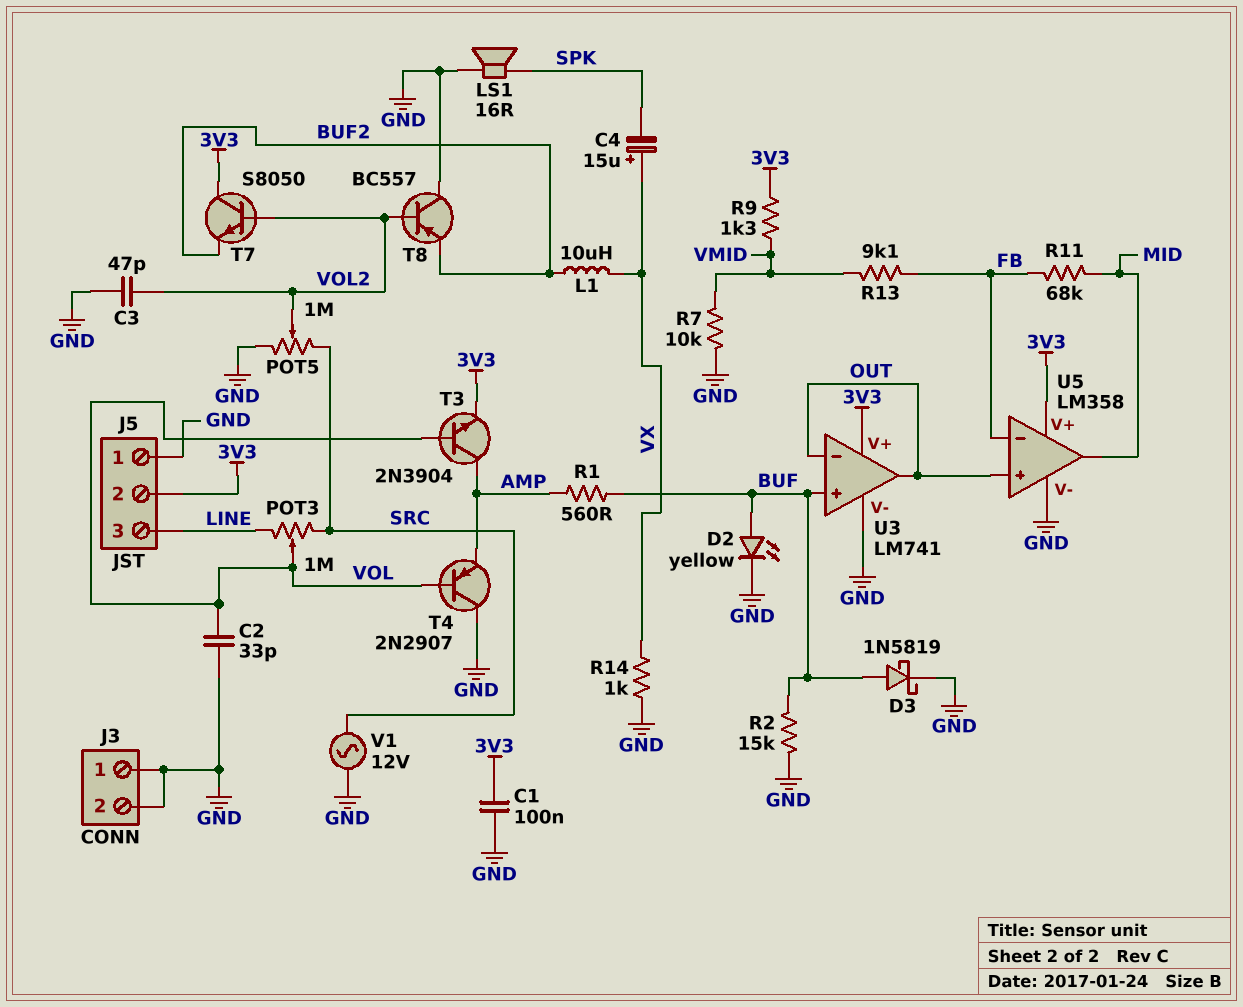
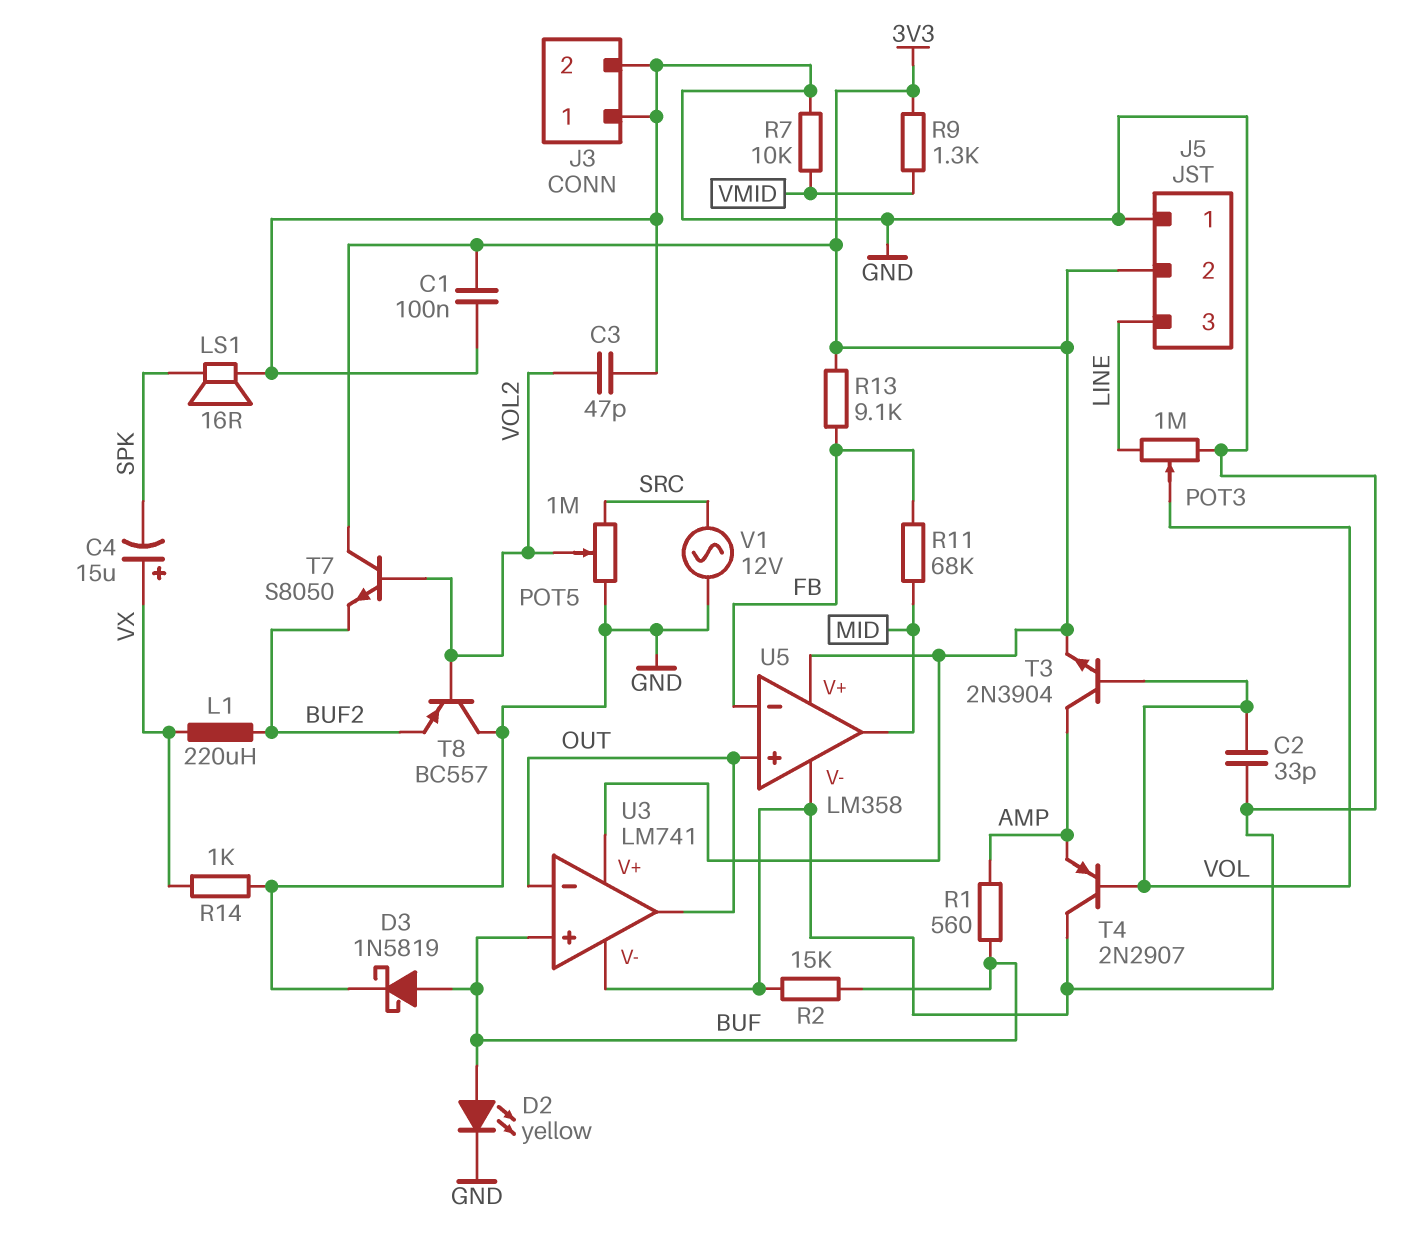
L1: 10uH (BUF2, VX) -> 220uH (BUF2, VX)
POT3: 1M (LINE, SRC, wiper VOL) -> 1M (GND, LINE, wiper VOL)
R13: 9.1k (FB, VMID) -> 9.1k (3V3, FB)

